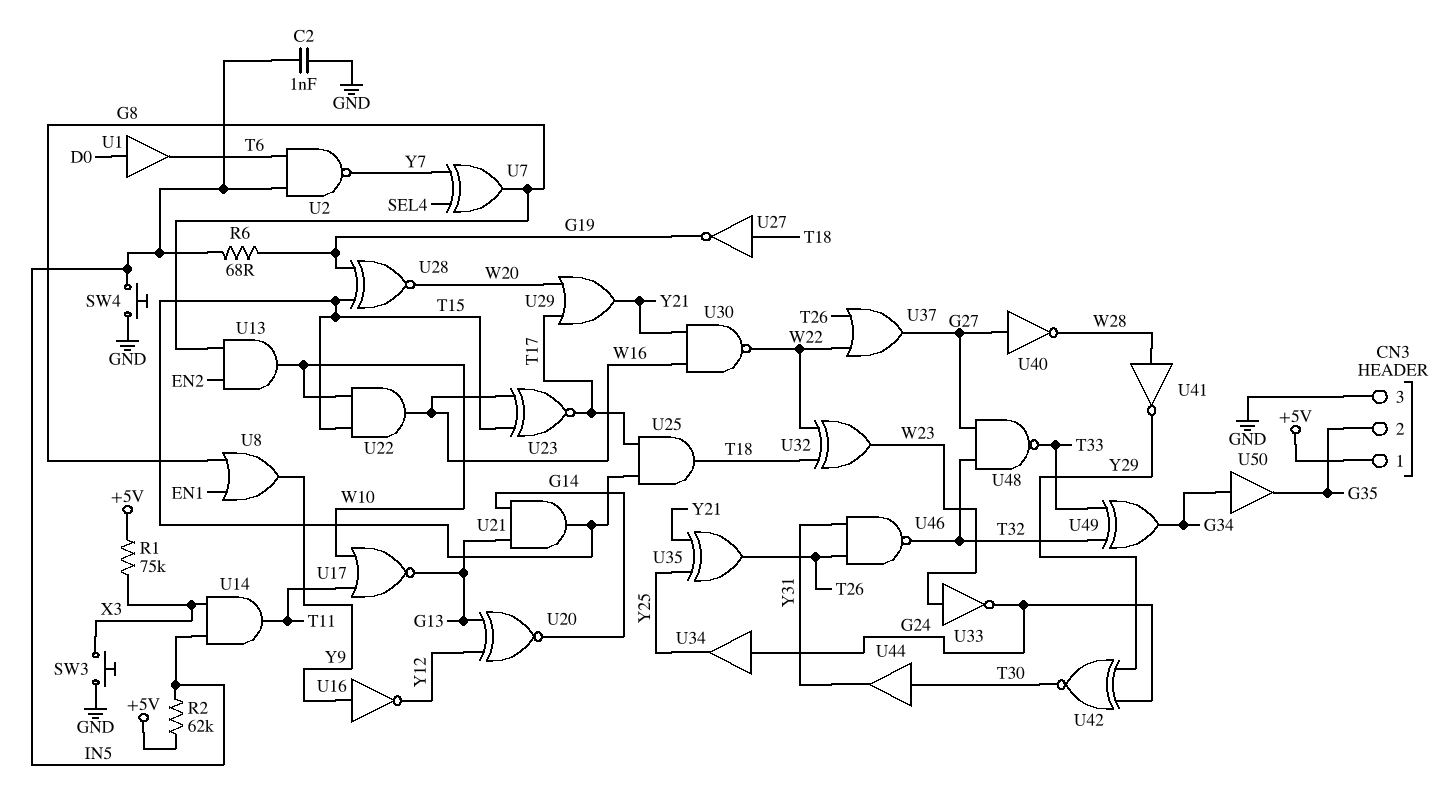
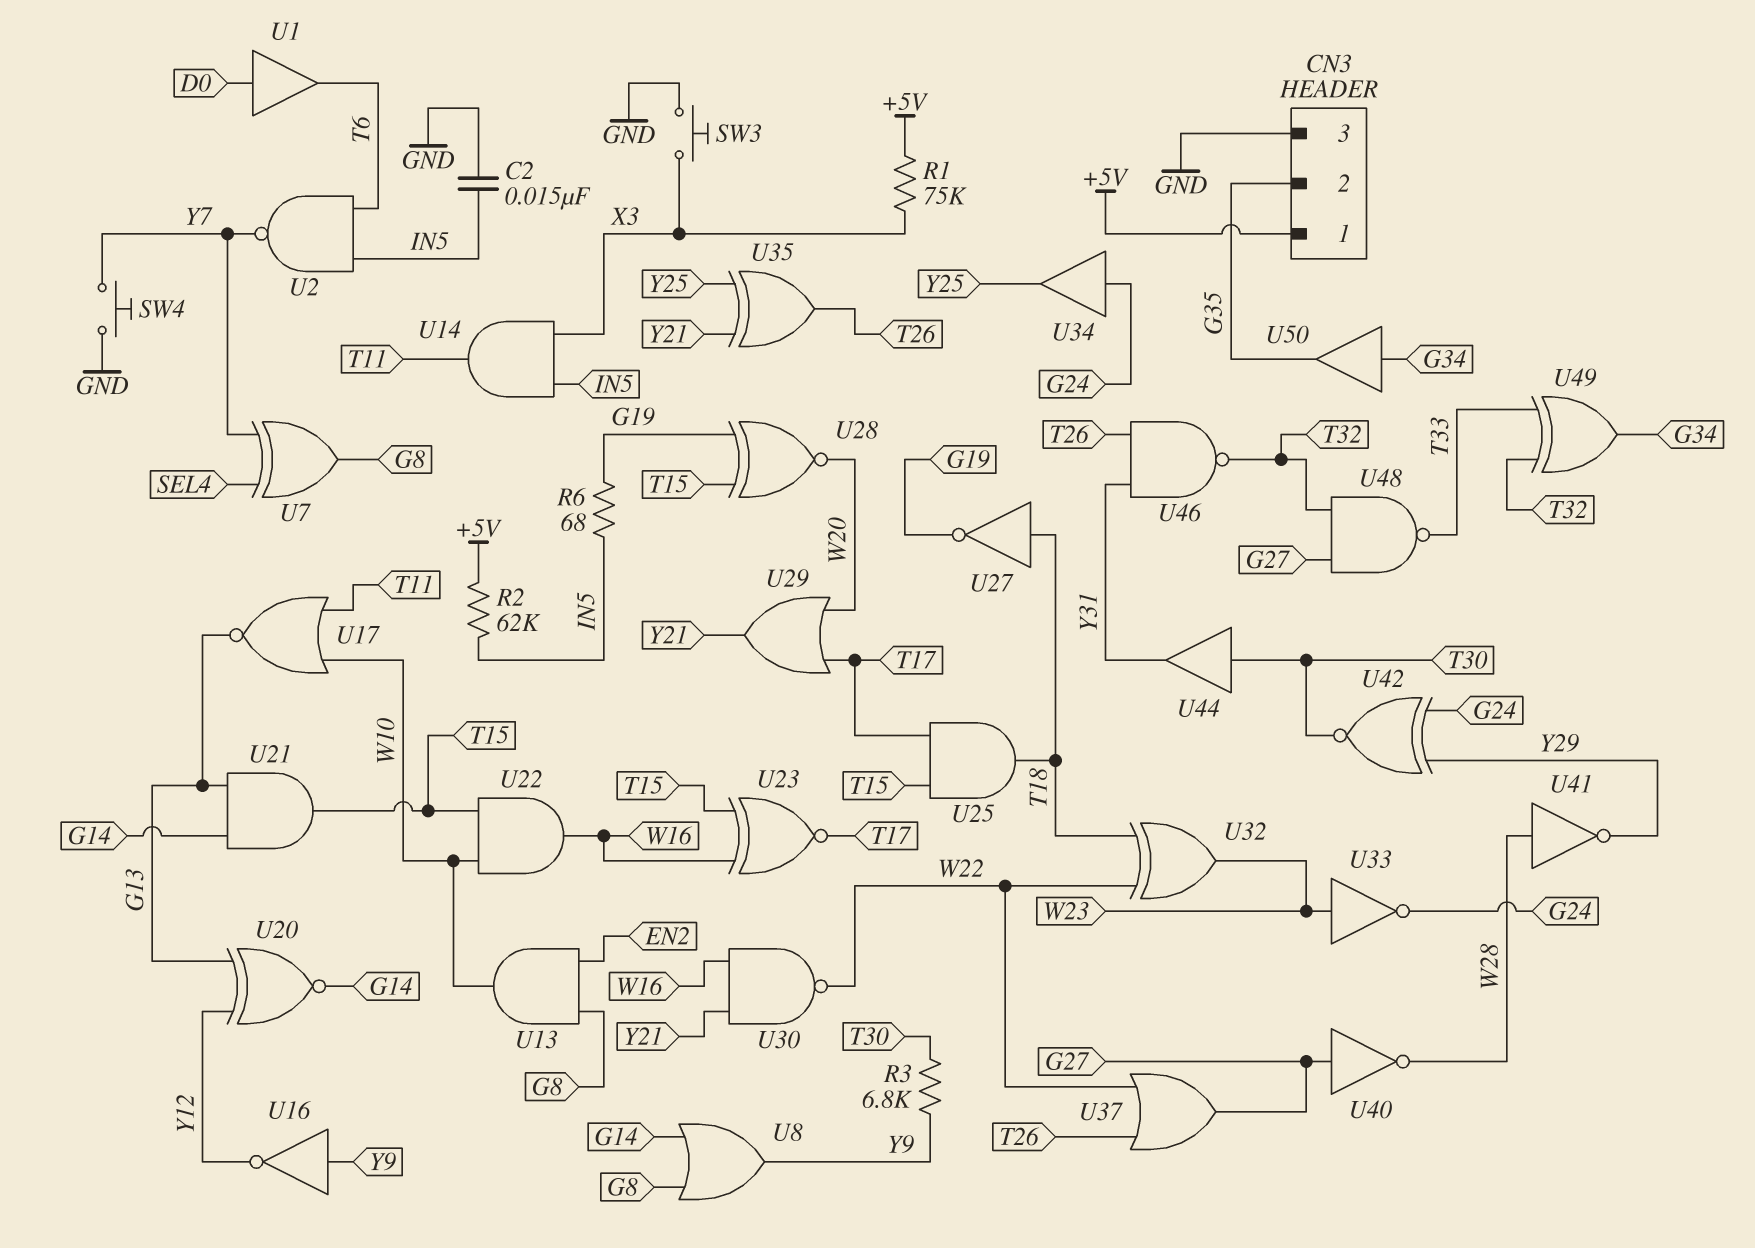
C2: 1nF (GND, IN5) -> 15nF (GND, IN5)
R3: none -> 6.8k (T30, Y9)
SW4: button (GND, IN5) -> button (GND, Y7)
U8: OR (in EN1, in G8, out Y9) -> OR (in G8, in G14, out Y9)

